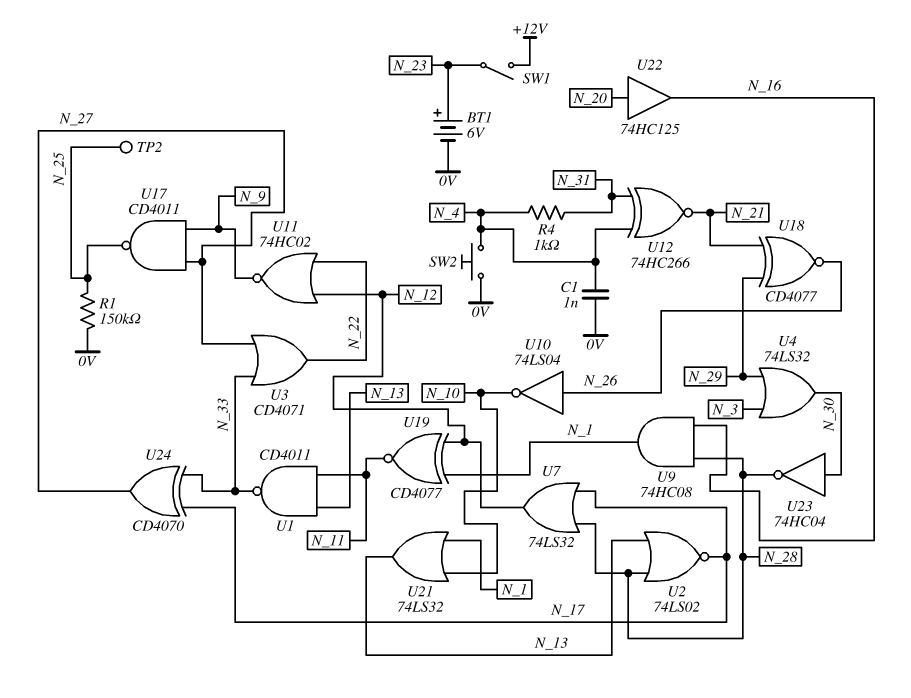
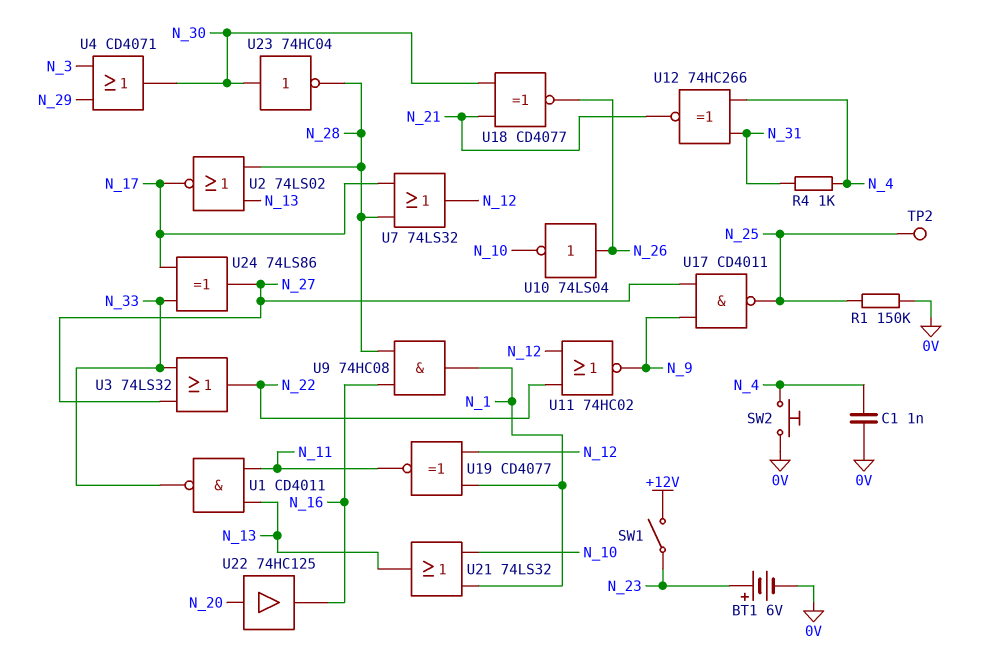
U3: OR CD4071 (in N_27, in N_33, out N_22) -> OR 74LS32 (in N_27, in N_33, out N_22)
U4: OR 74LS32 (in N_3, in N_29, out N_30) -> OR CD4071 (in N_3, in N_29, out N_30)
U18: XNOR CD4077 (in N_21, in N_29, out N_26) -> XNOR CD4077 (in N_21, in N_30, out N_26)
U24: XOR CD4070 (in N_17, in N_33, out N_27) -> XOR 74LS86 (in N_17, in N_33, out N_27)

